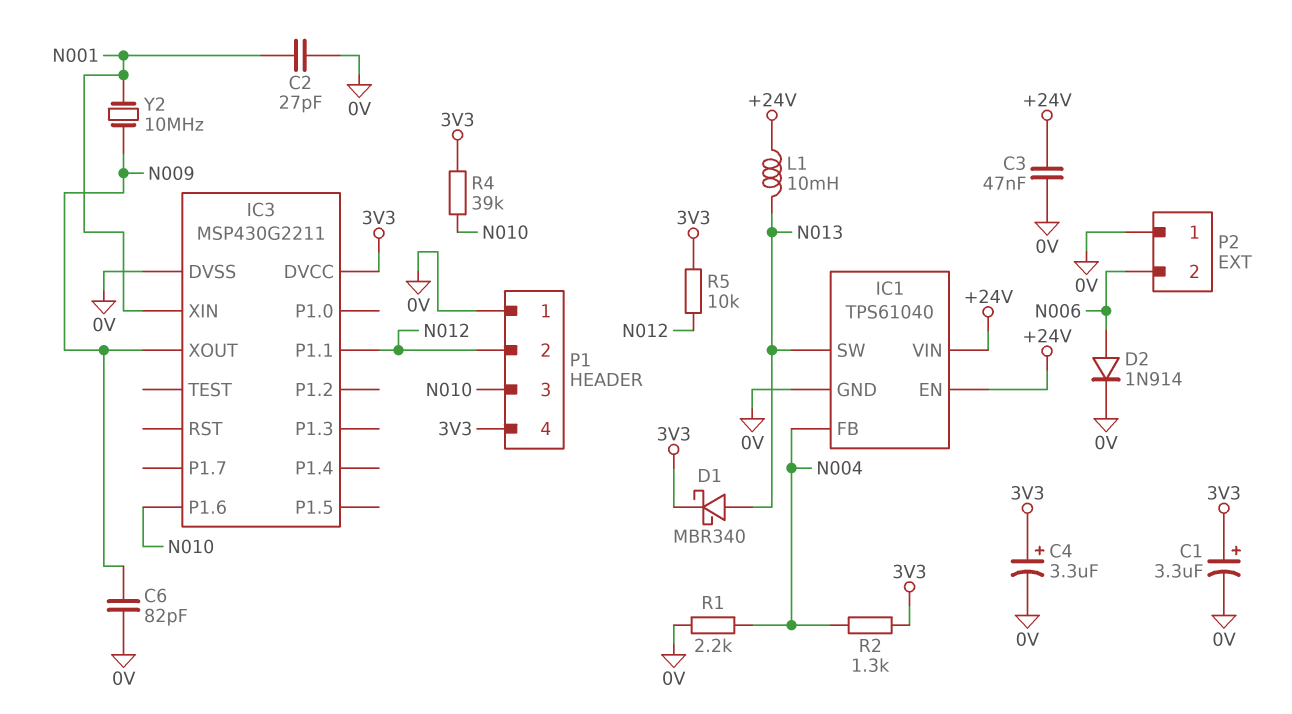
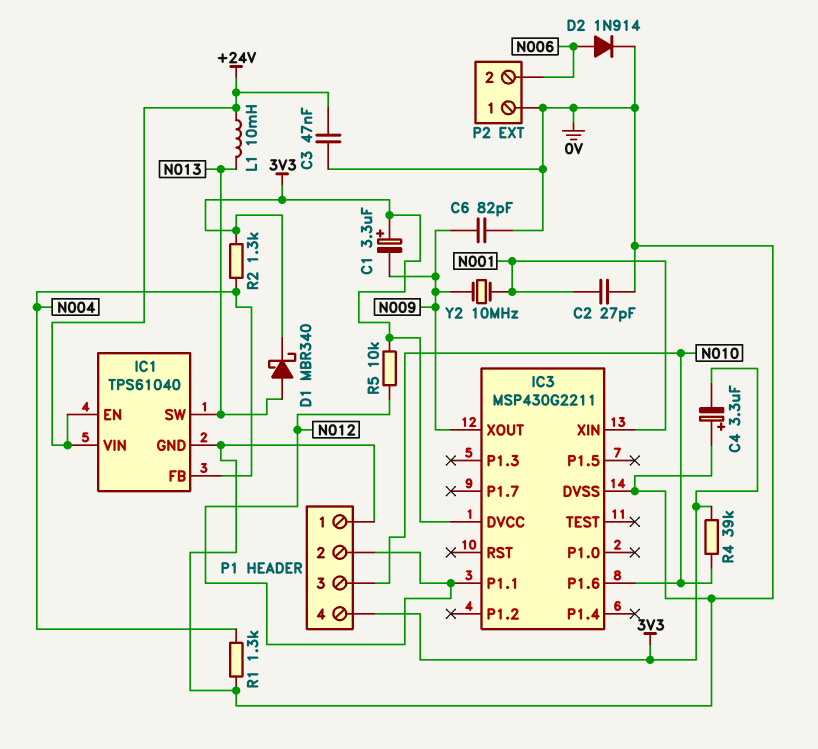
C1: 3.3uF (plus 3V3, minus 0V) -> 3.3uF (plus 3V3, minus N009)
C4: 3.3uF (plus 3V3, minus 0V) -> 3.3uF (plus 0V, minus 3V3)
R1: 2.2k (0V, N004) -> 1.3k (0V, N004)

